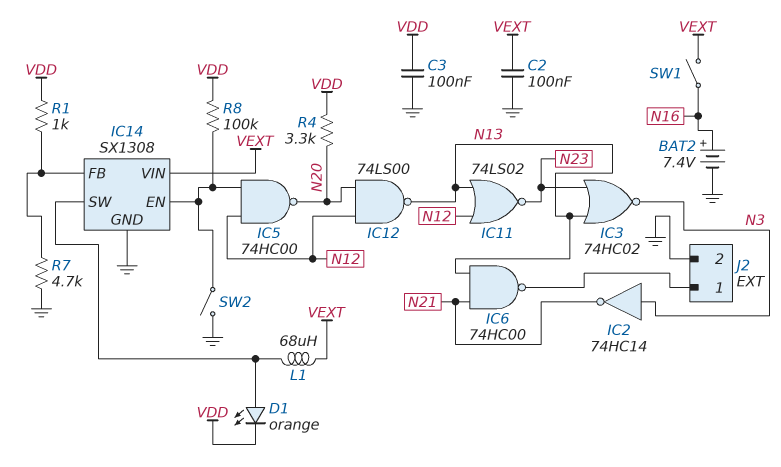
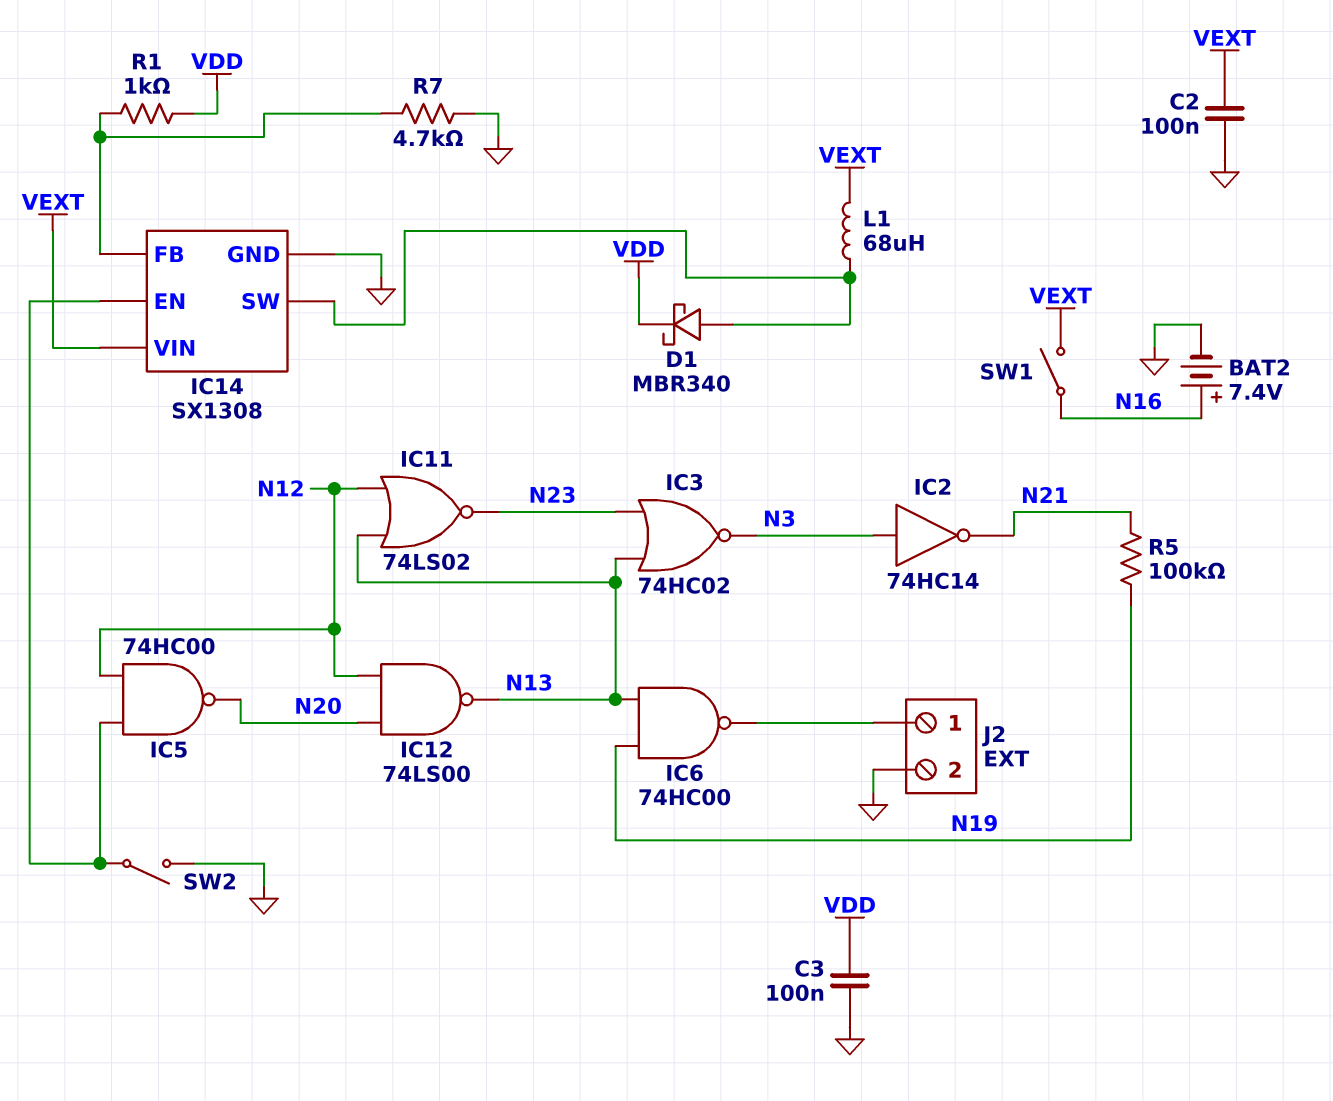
D1: LED orange (A IC14/SW, K VDD) -> schottky MBR340 (A IC14/SW, K VDD)
IC6: NAND 74HC00 (in N13, in N21, out J2/1) -> NAND 74HC00 (in N13, in N19, out J2/1)
R4: 3.3k (N20, VDD) -> none
R5: none -> 100k (N19, N21)
R8: 100k (IC14/EN, VDD) -> none

